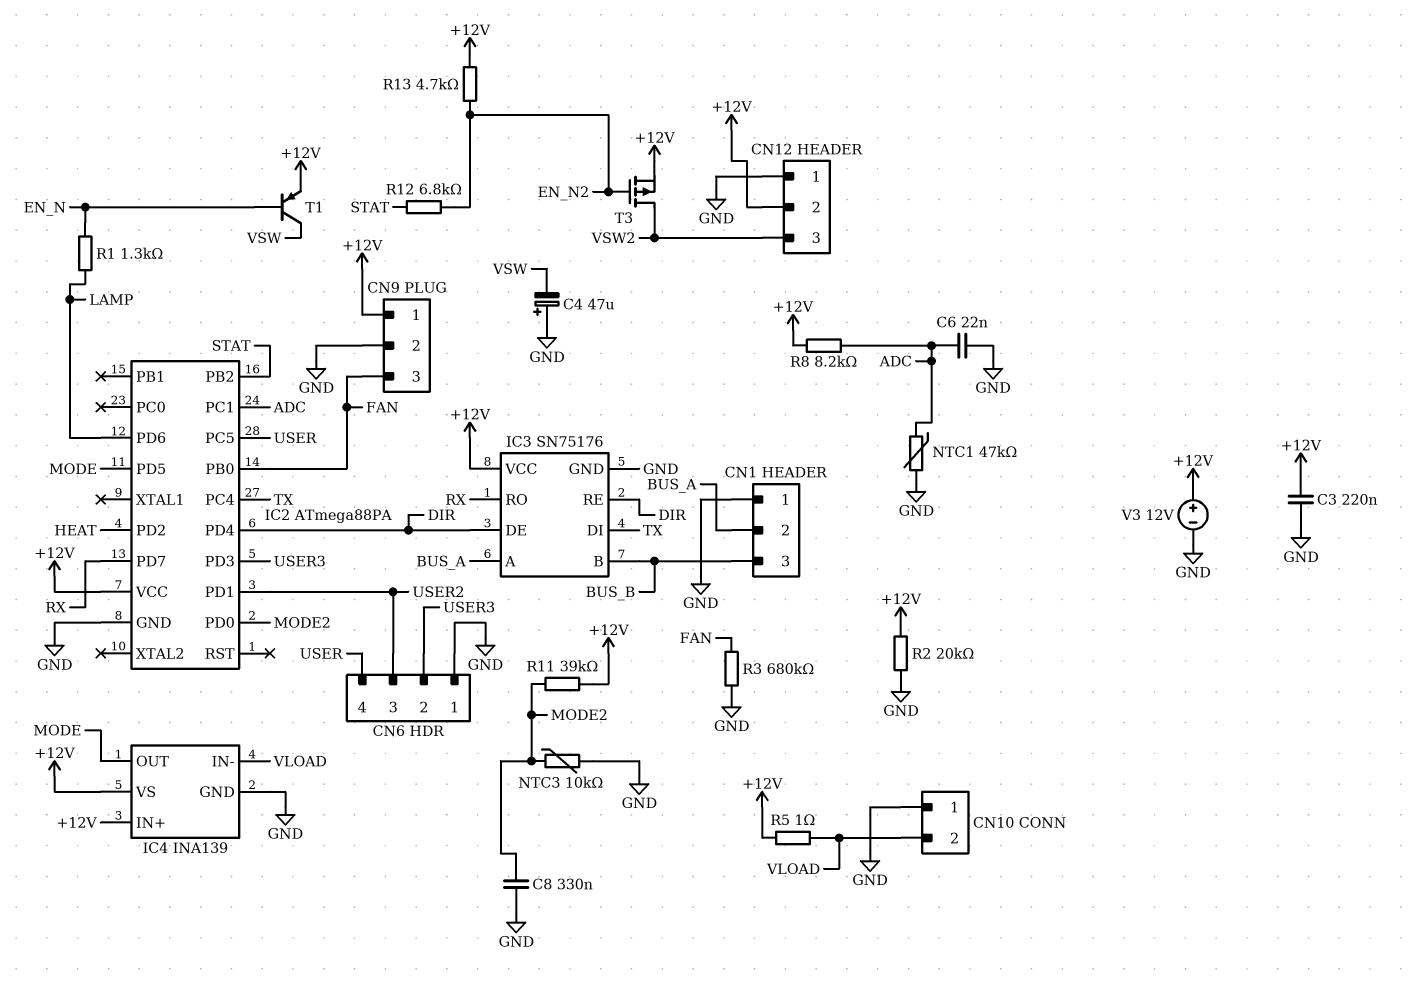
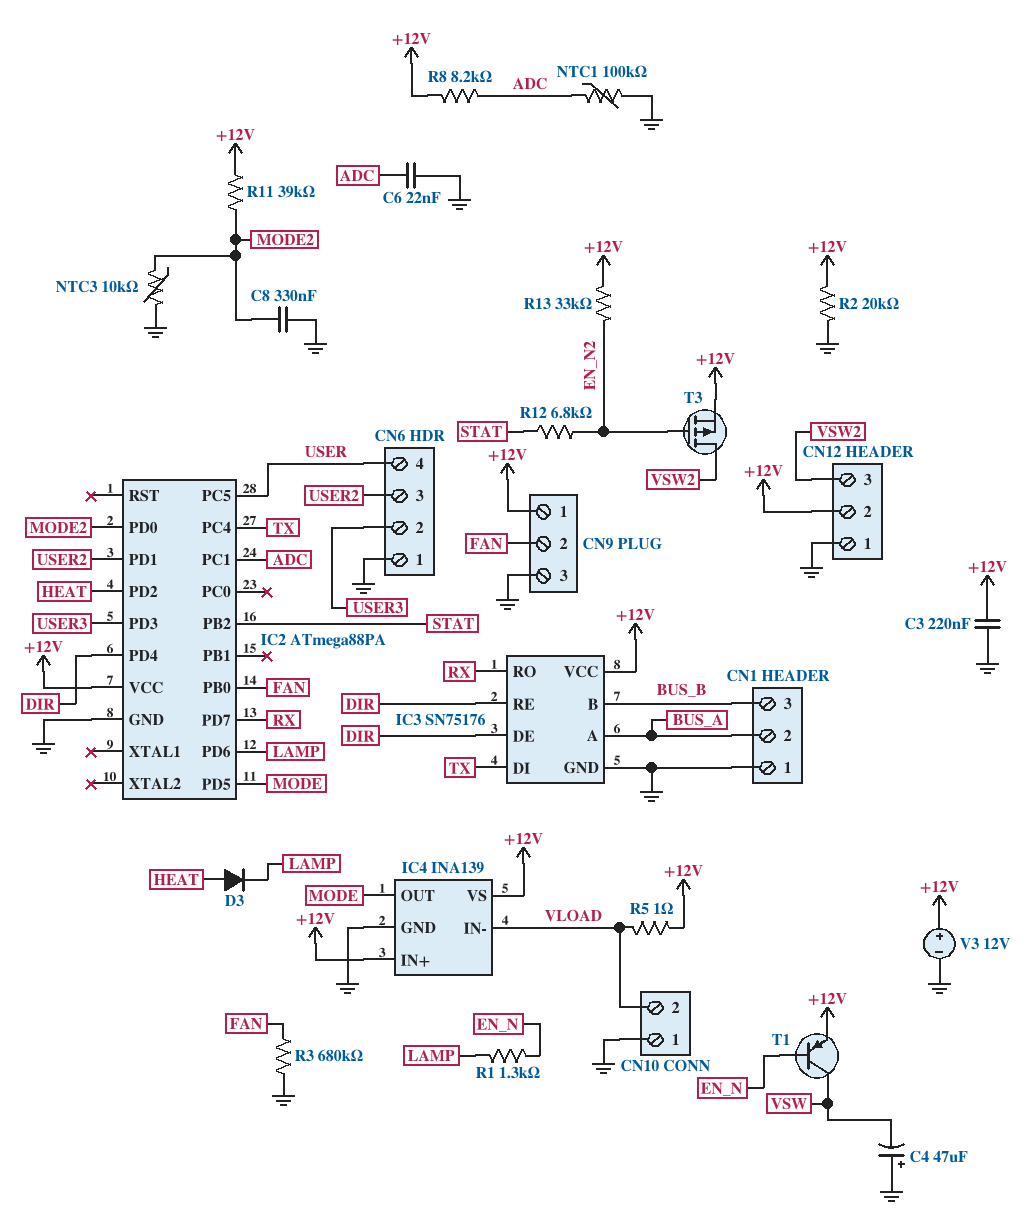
CN9 pin 2: GND -> FAN
CN9 pin 3: FAN -> GND
D3: none -> diode (A HEAT, K LAMP)
NTC1: 47k (ADC, GND) -> 100k (ADC, GND)
R13: 4.7k (+12V, EN_N2) -> 33k (+12V, EN_N2)

